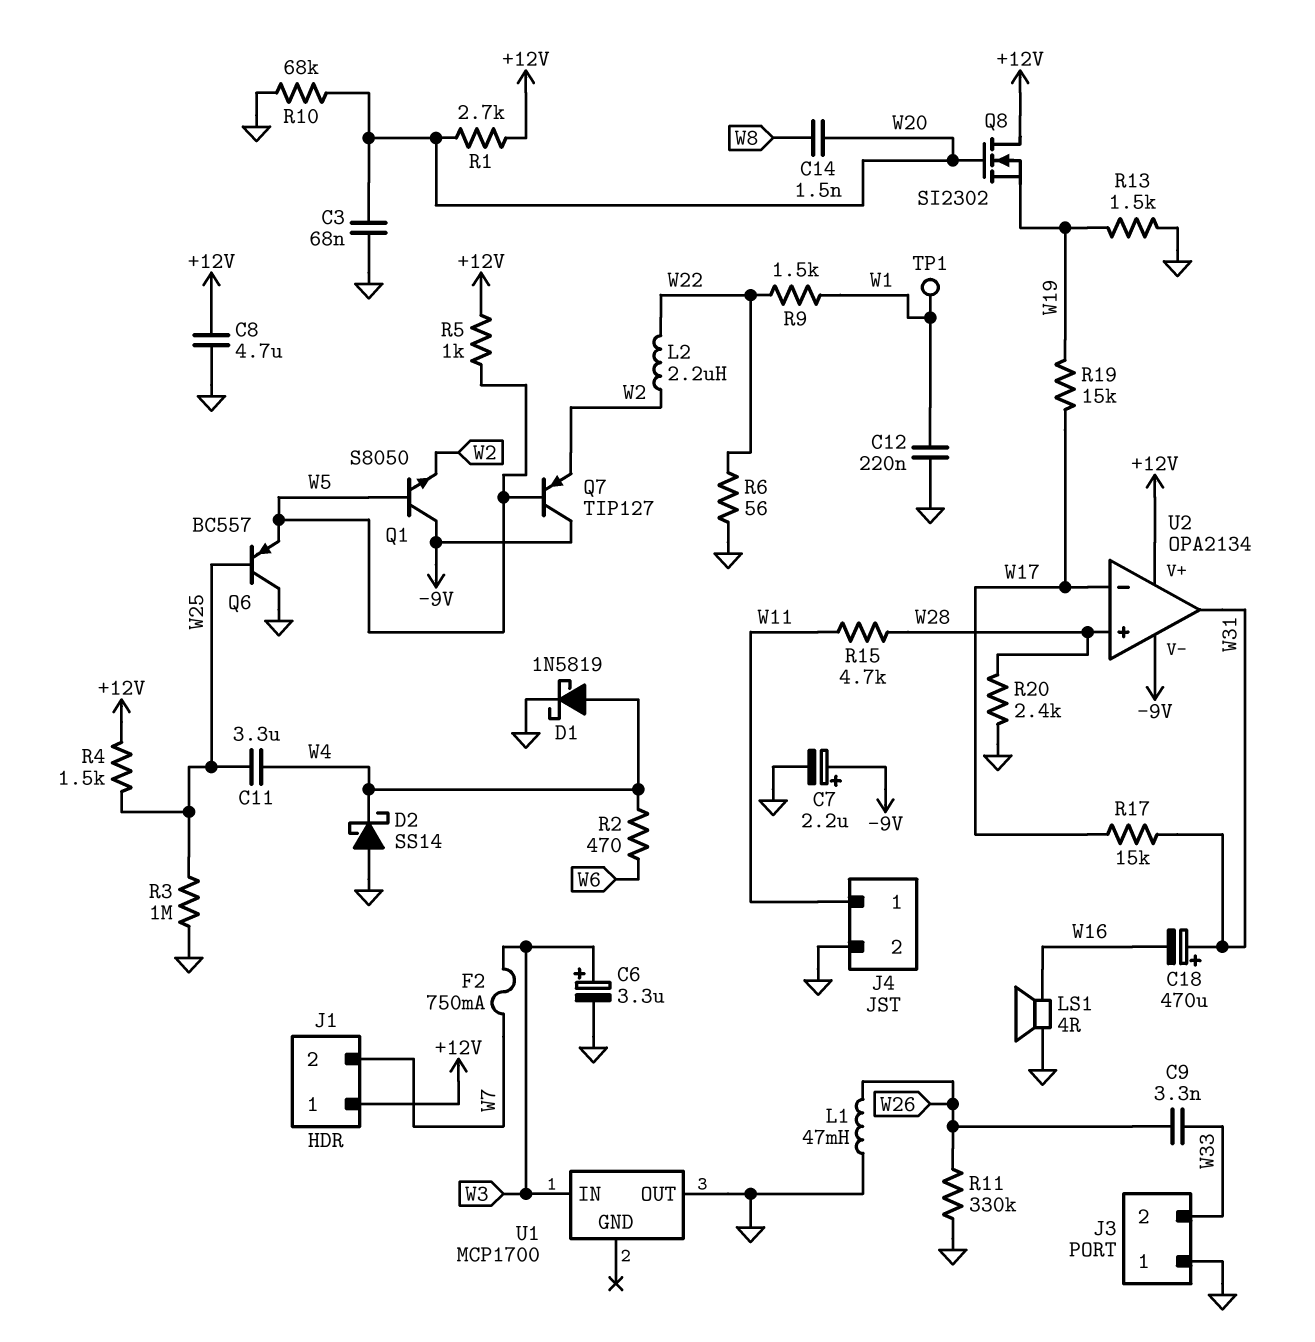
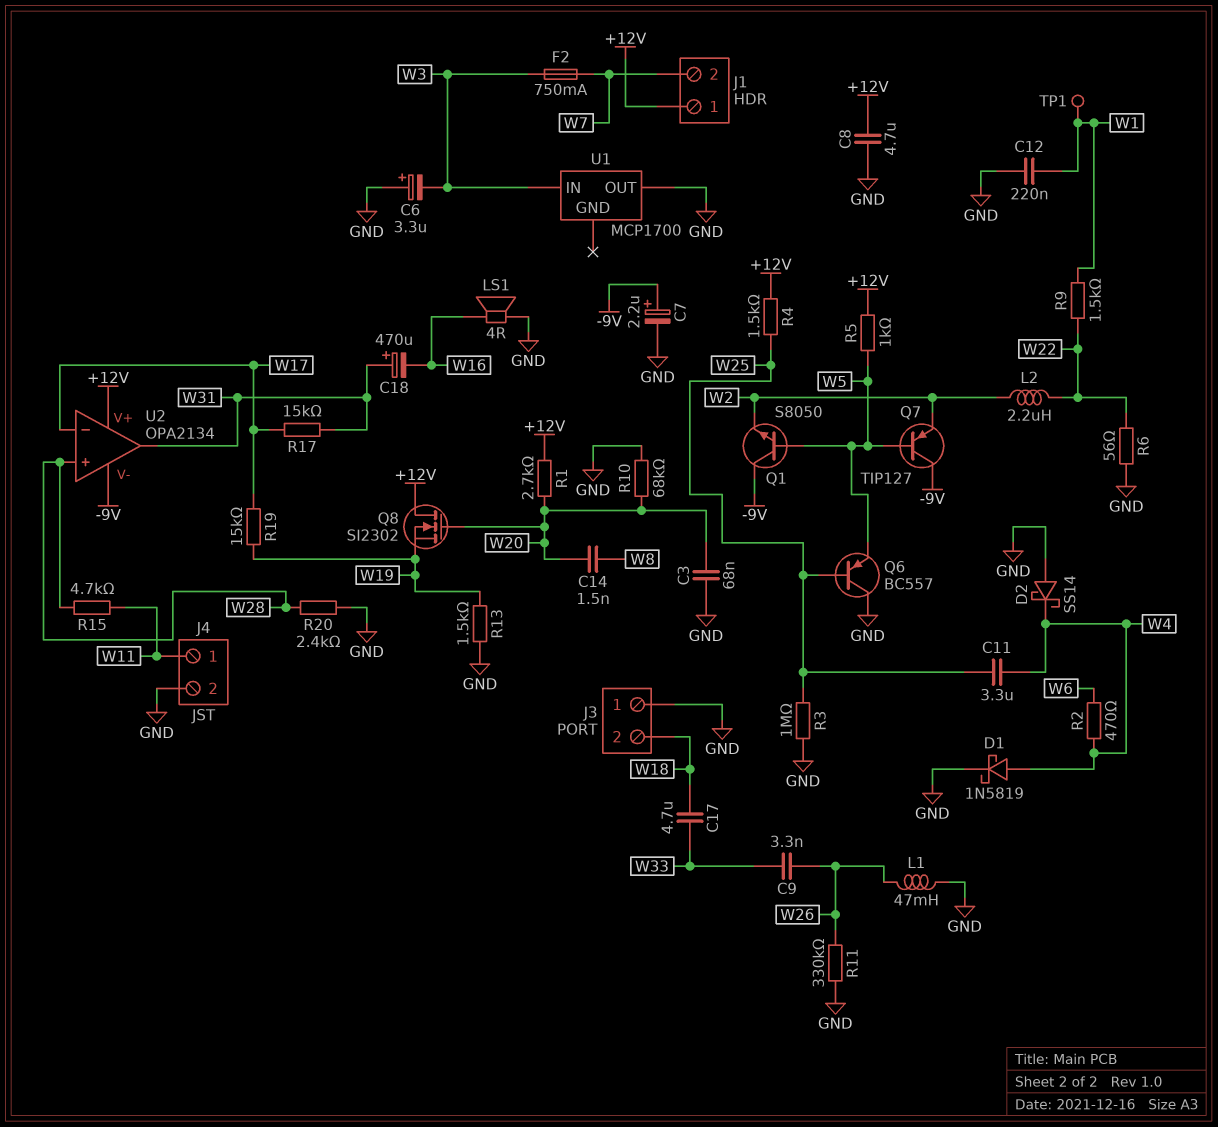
C6: 3.3uF (plus W3, minus GND) -> 3.3uF (plus GND, minus W3)
C17: none -> 4.7uF (W18, W33)
J3 pin 2: W33 -> W18

